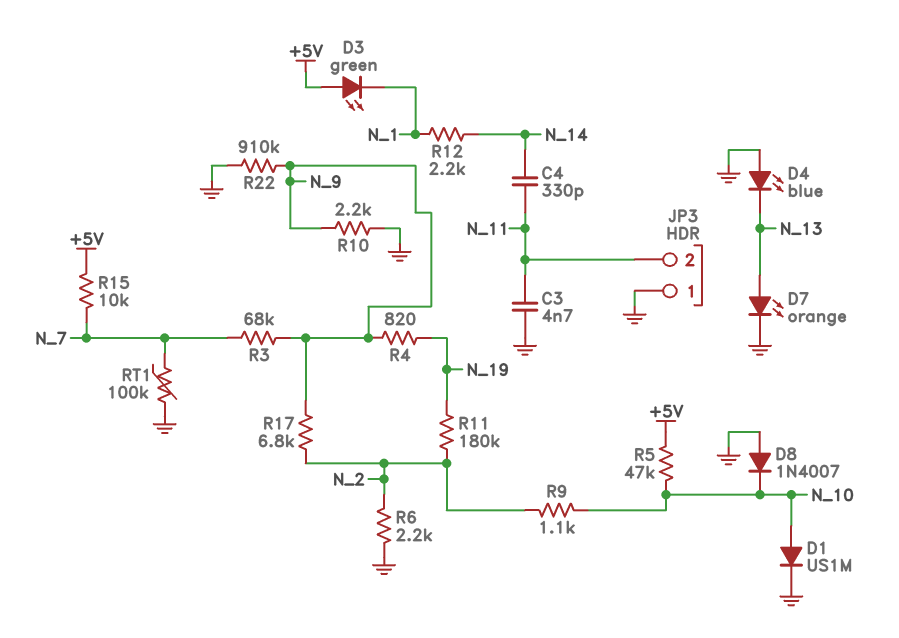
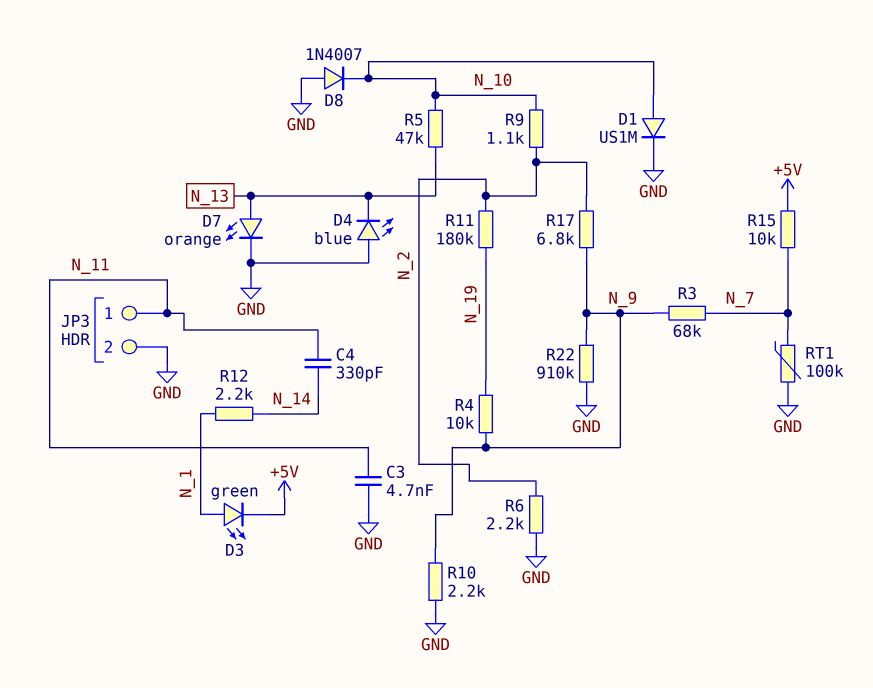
D3: LED green (A +5V, K N_1) -> LED green (A N_1, K +5V)
JP3 pin 1: GND -> N_11
JP3 pin 2: N_11 -> GND
R4: 820 (N_9, N_19) -> 10k (N_9, N_19)
R5: 47k (+5V, N_10) -> 47k (N_10, N_13)

